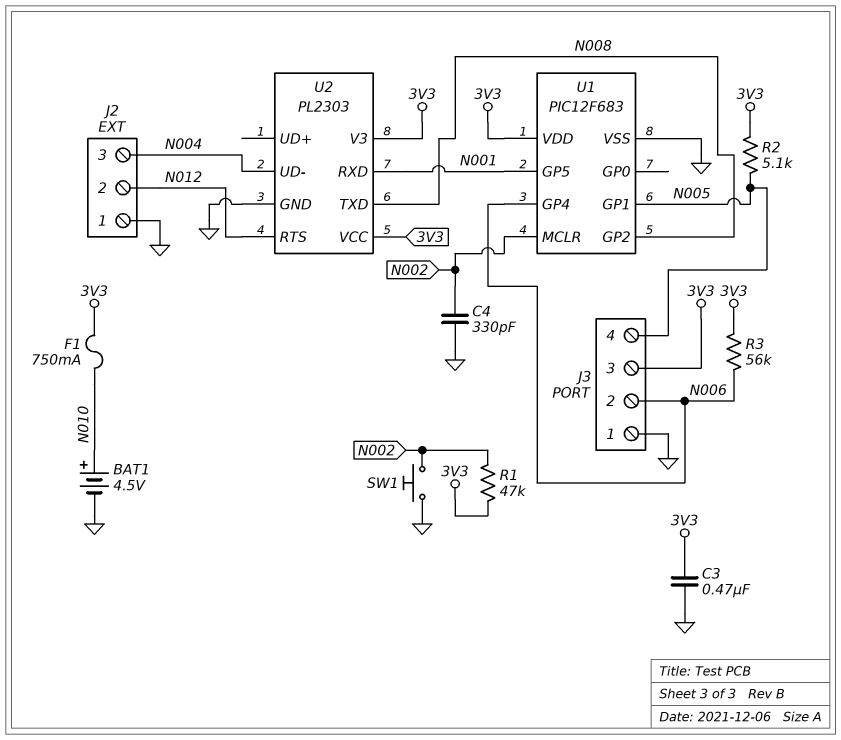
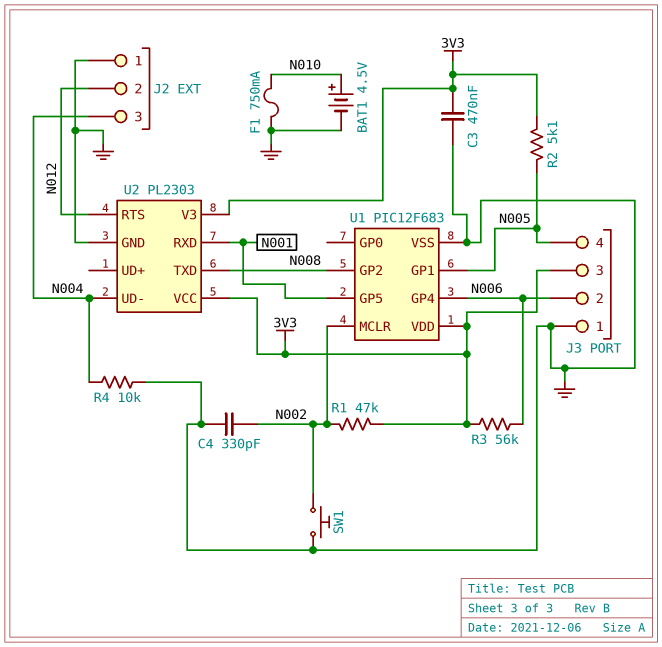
F1: 750mA (3V3, N010) -> 750mA (GND, N010)
R4: none -> 10k (GND, N004)

